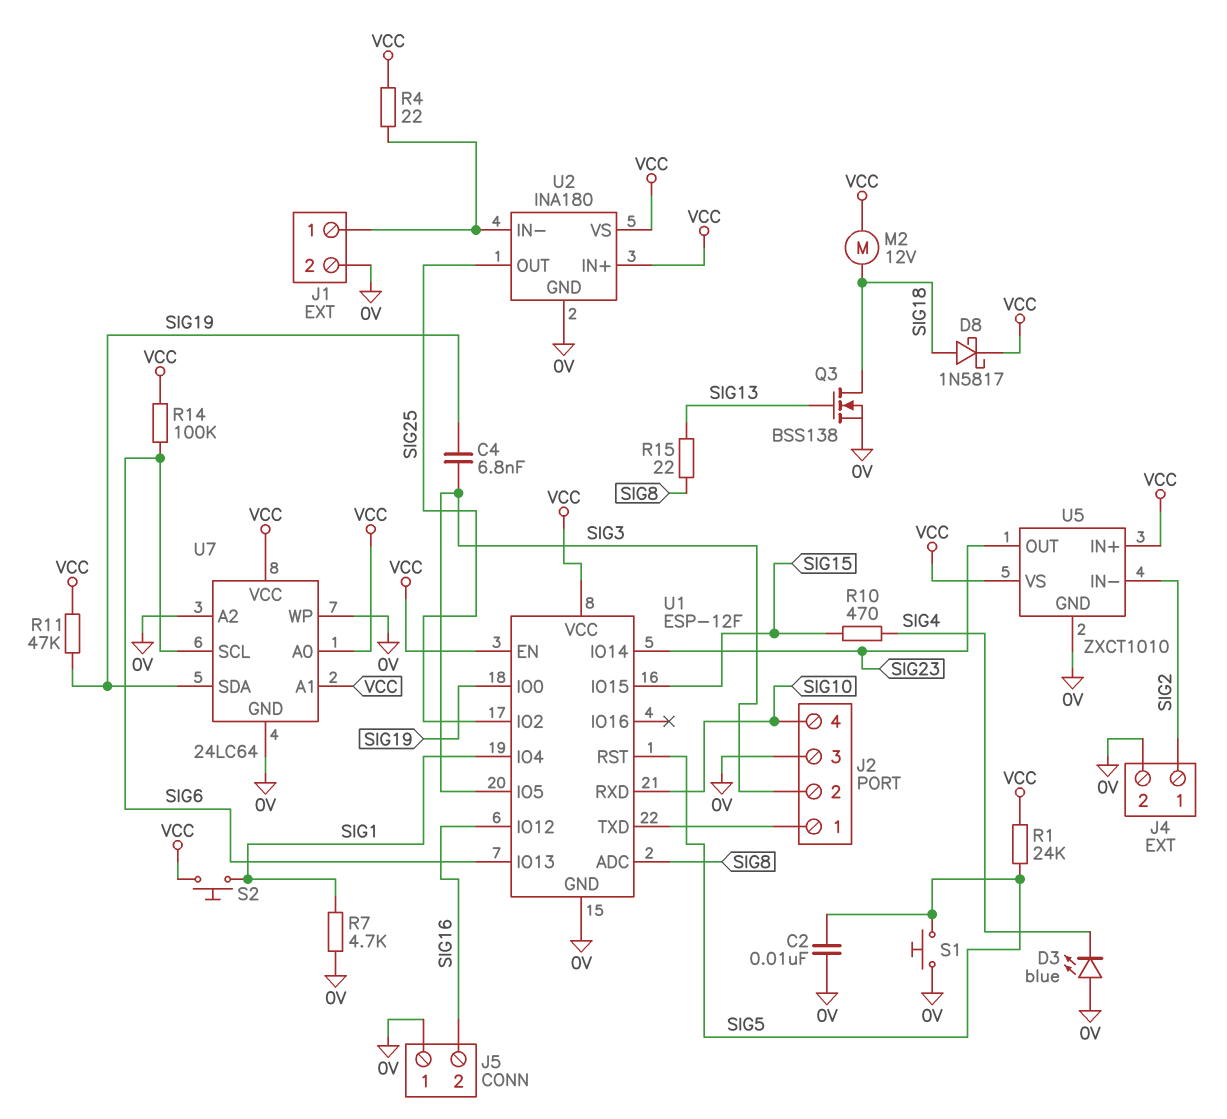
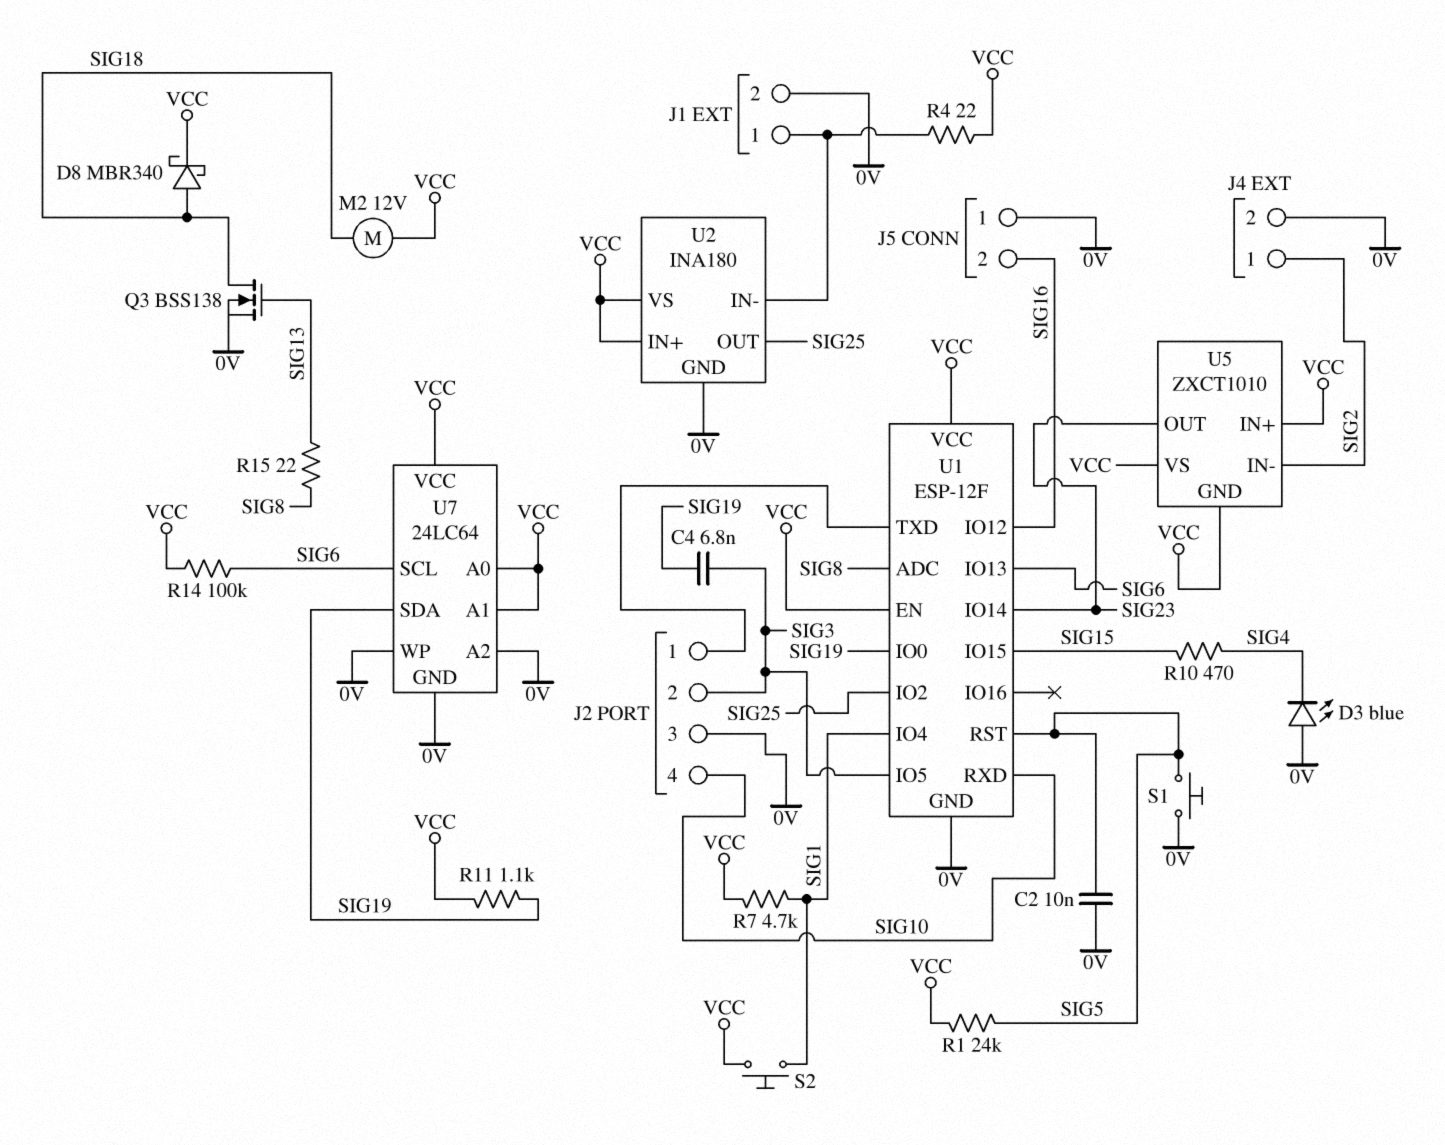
D8: schottky 1N5817 (A SIG18, K VCC) -> schottky MBR340 (A SIG18, K VCC)
R7: 4.7k (0V, SIG1) -> 4.7k (SIG1, VCC)
R11: 47k (SIG19, VCC) -> 1.1k (SIG19, VCC)
U5 pin GND: 0V -> VCC

